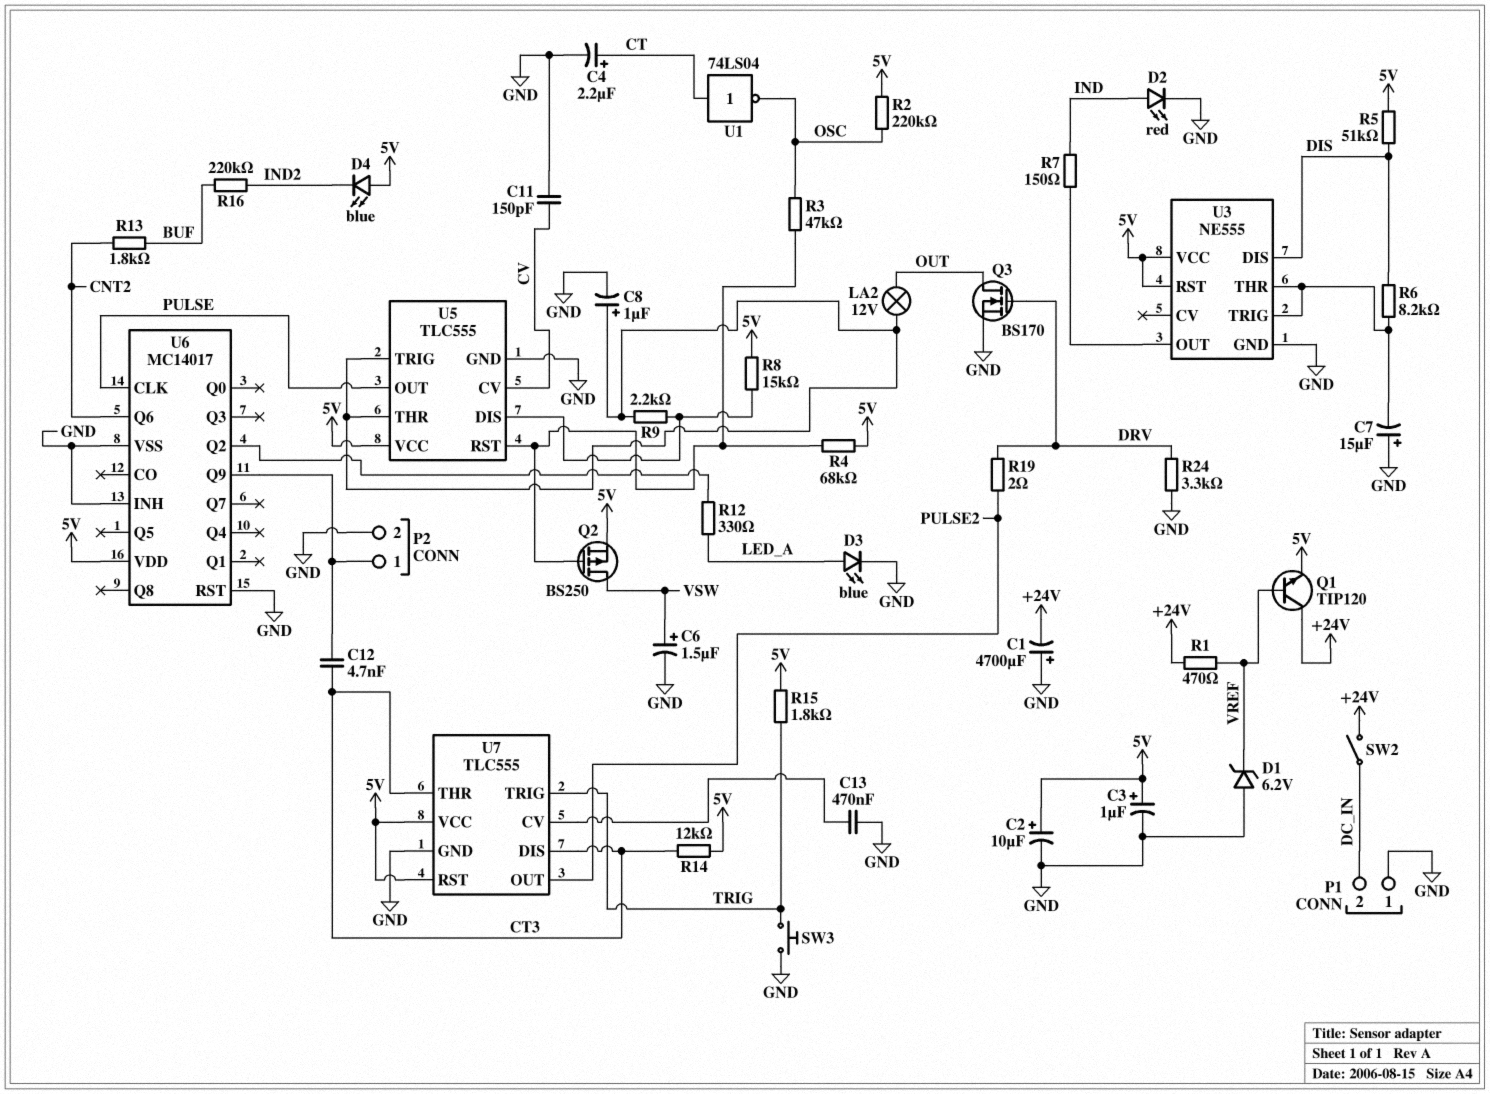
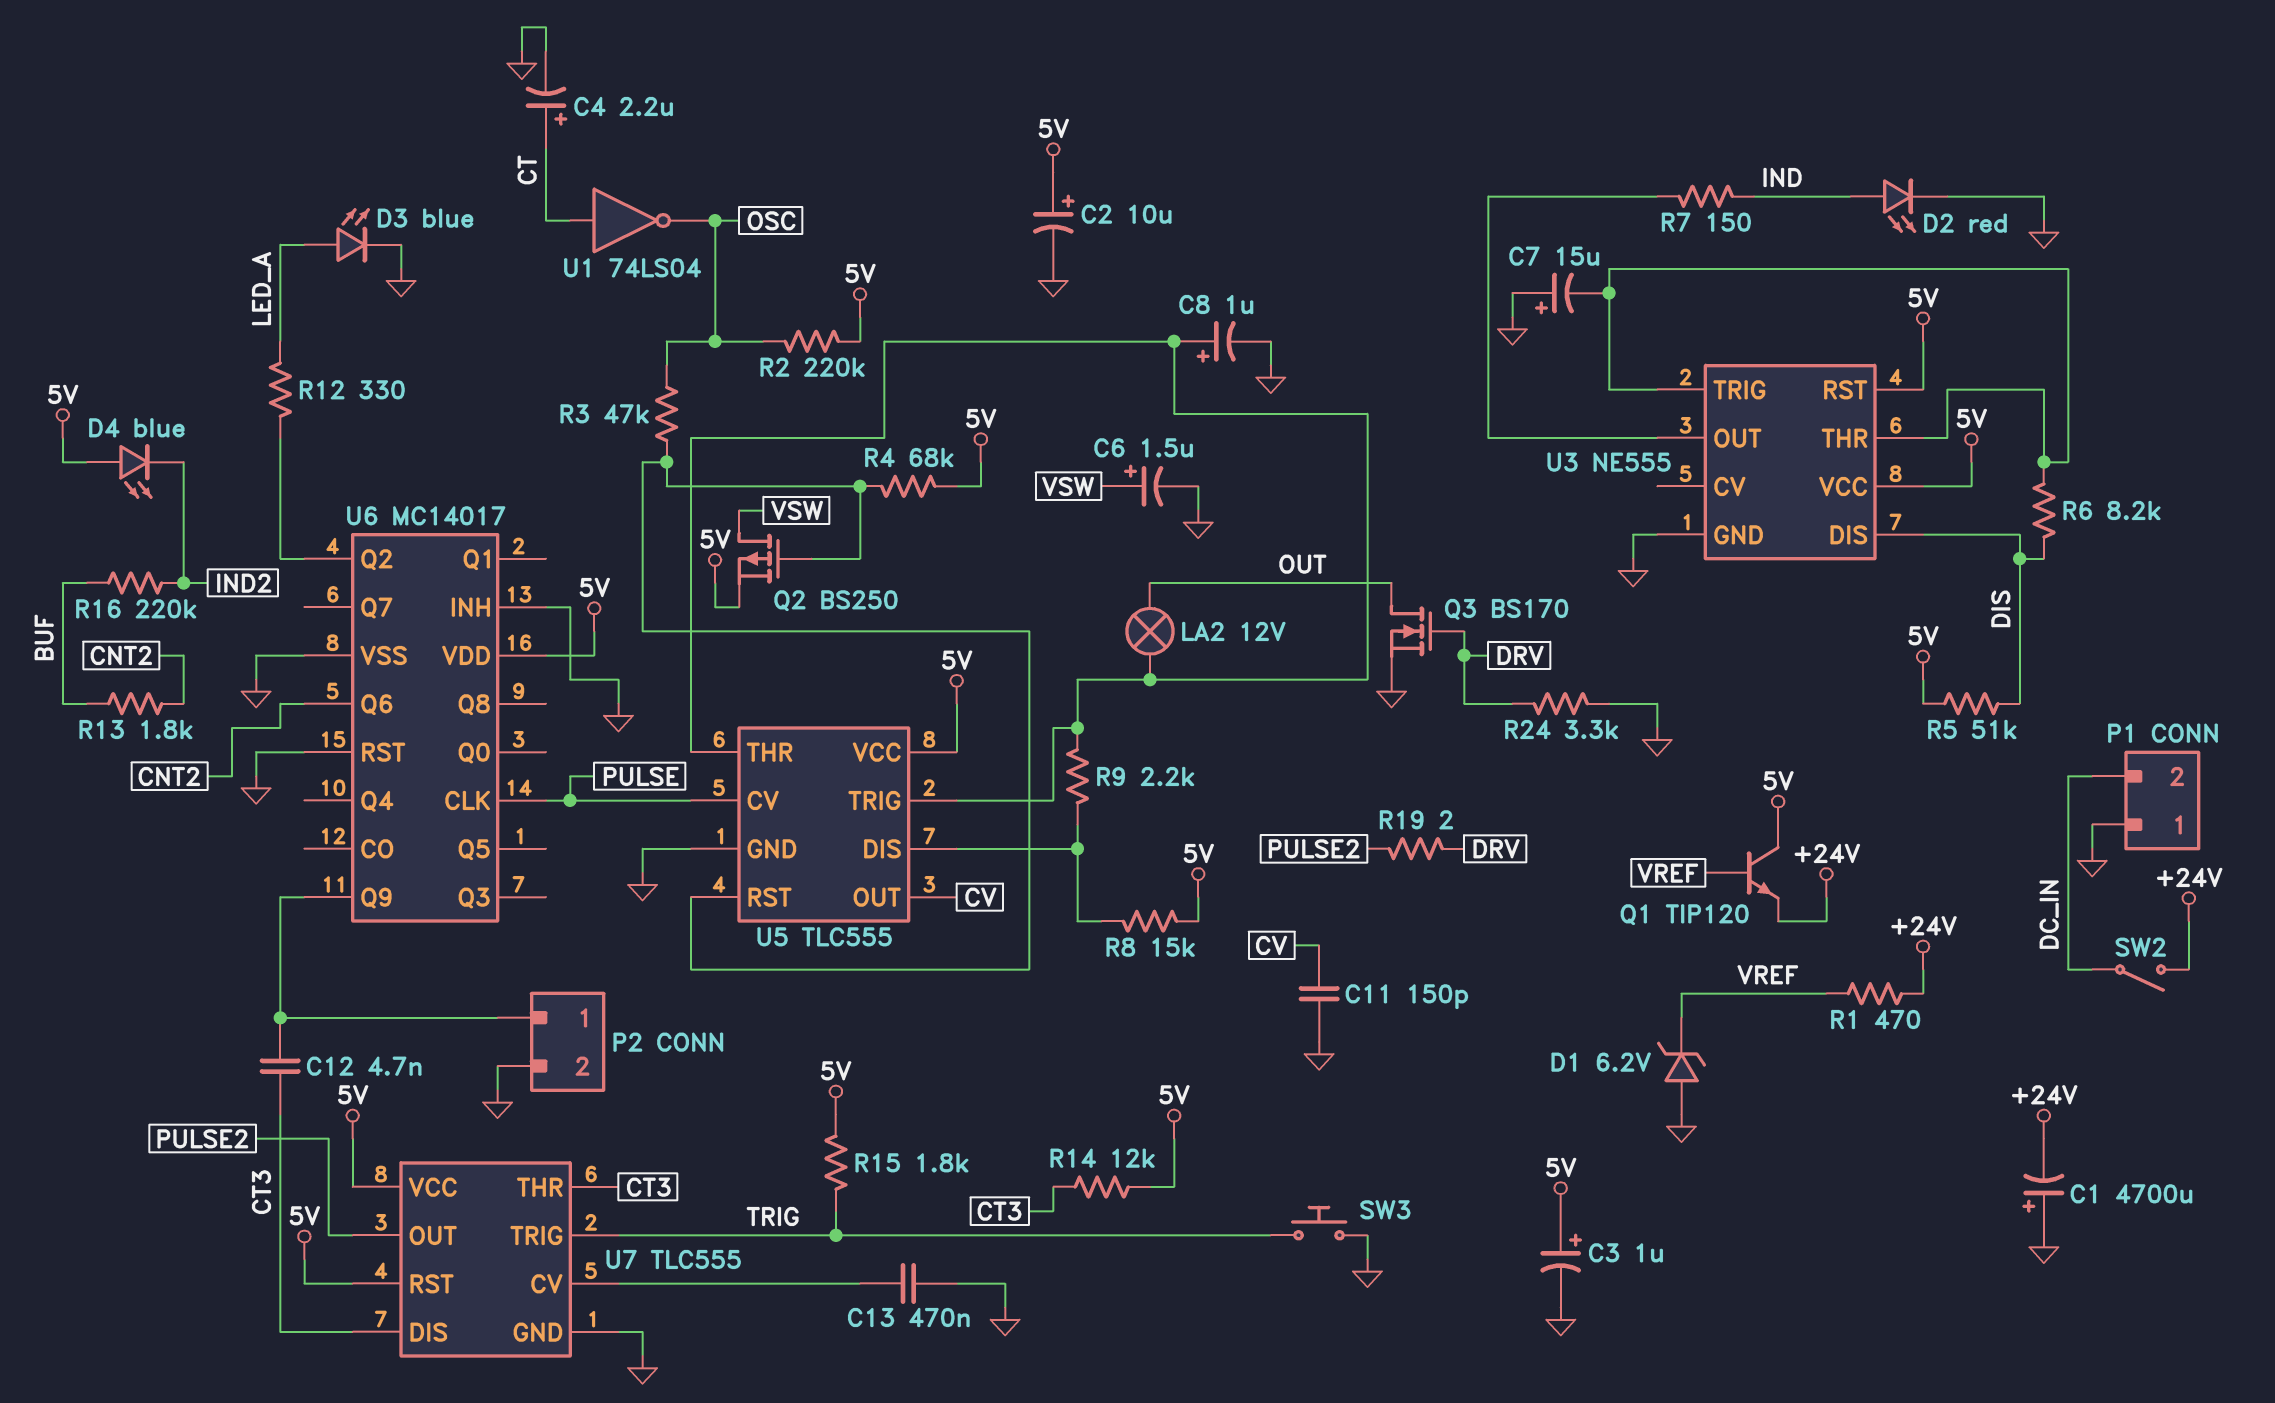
Q1: NPN TIP120 (B VREF, C +24V, E 5V) -> NPN TIP120 (B VREF, C 5V, E +24V)
U5 pin CV: CV -> PULSE
U5 pin OUT: PULSE -> CV

